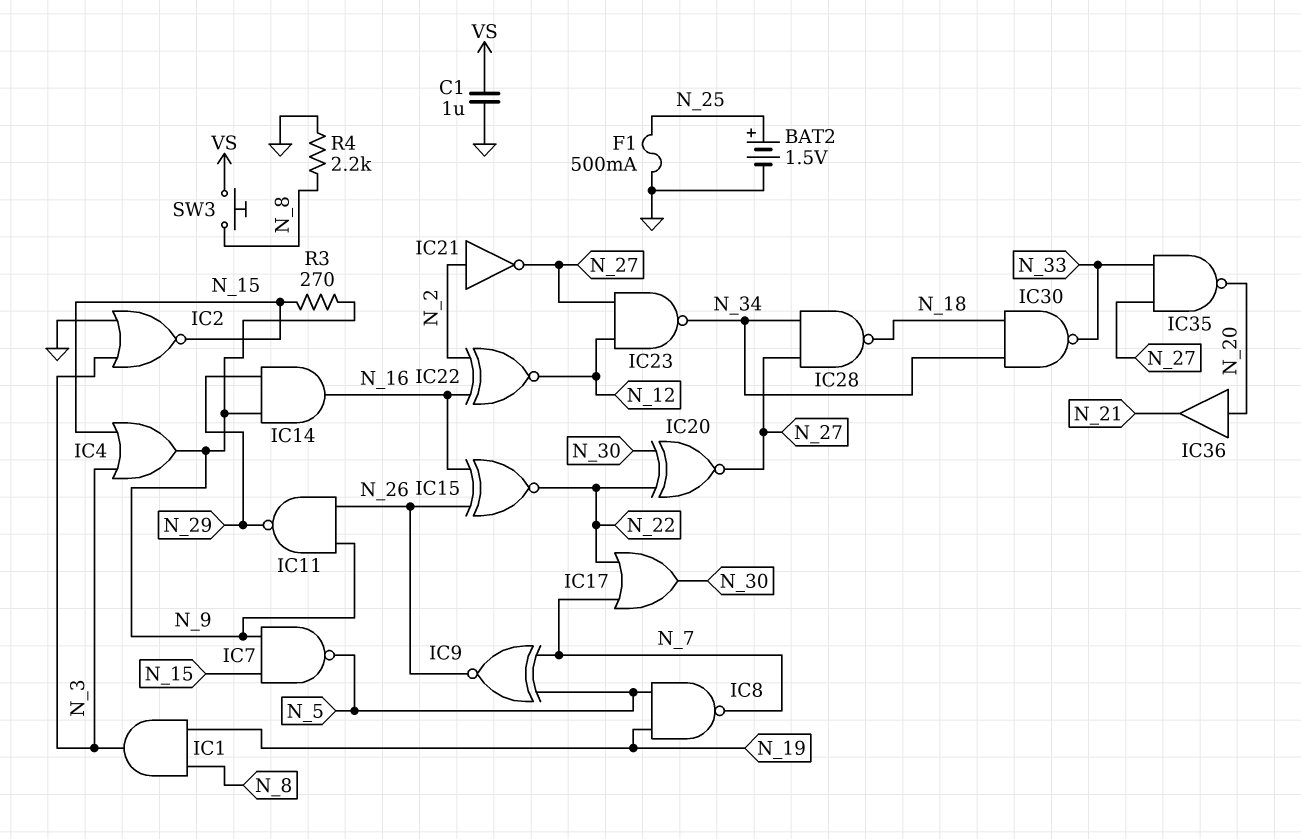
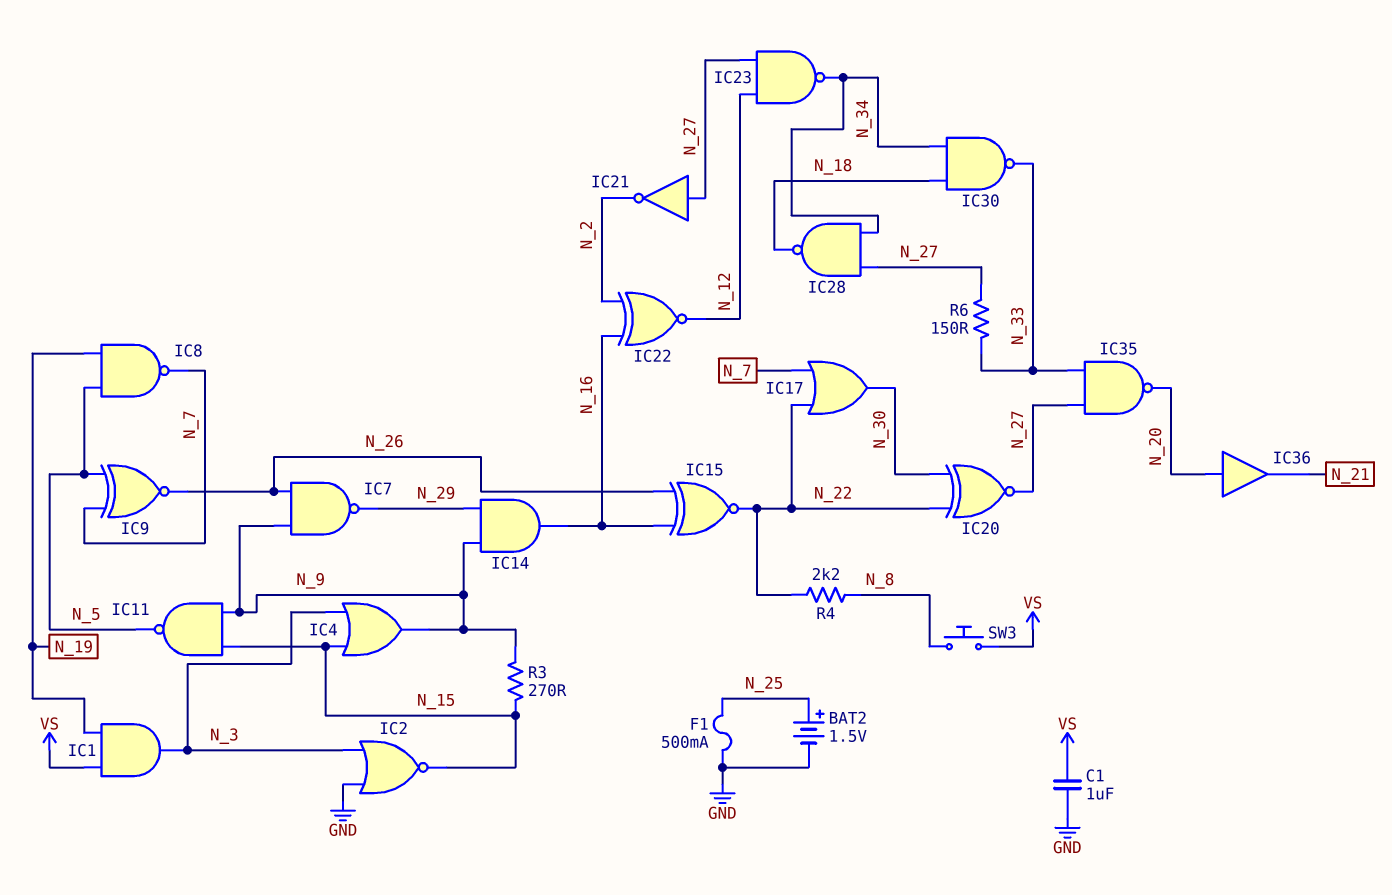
IC1: AND (in N_8, in N_19, out N_3) -> AND (in N_19, in VS, out N_3)
IC7: NAND (in N_9, in N_15, out N_5) -> NAND (in N_9, in N_26, out N_29)
IC11: NAND (in N_9, in N_26, out N_29) -> NAND (in N_9, in N_15, out N_5)
IC21: NOT (in N_2, out N_27) -> NOT (in N_27, out N_2)
R4: 2.2k (GND, N_8) -> 2.2k (N_8, N_22)
R6: none -> 150 (N_27, N_33)

